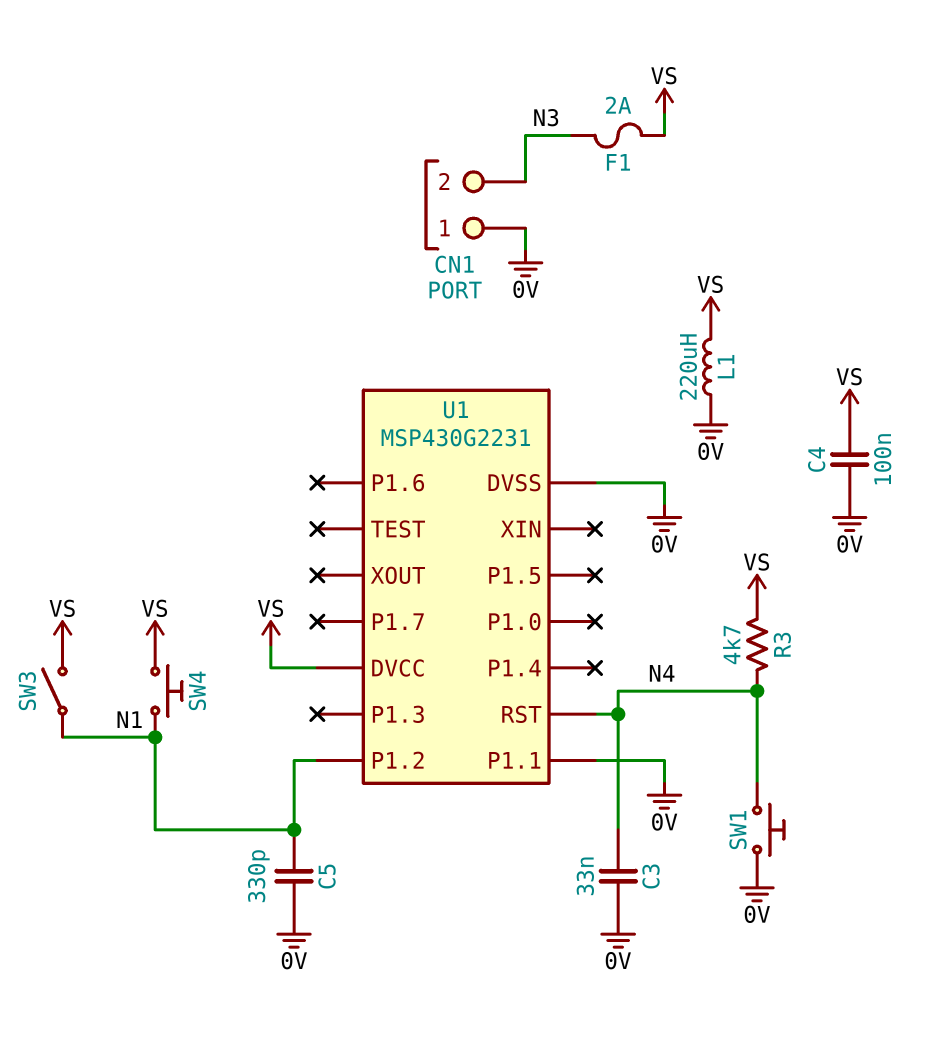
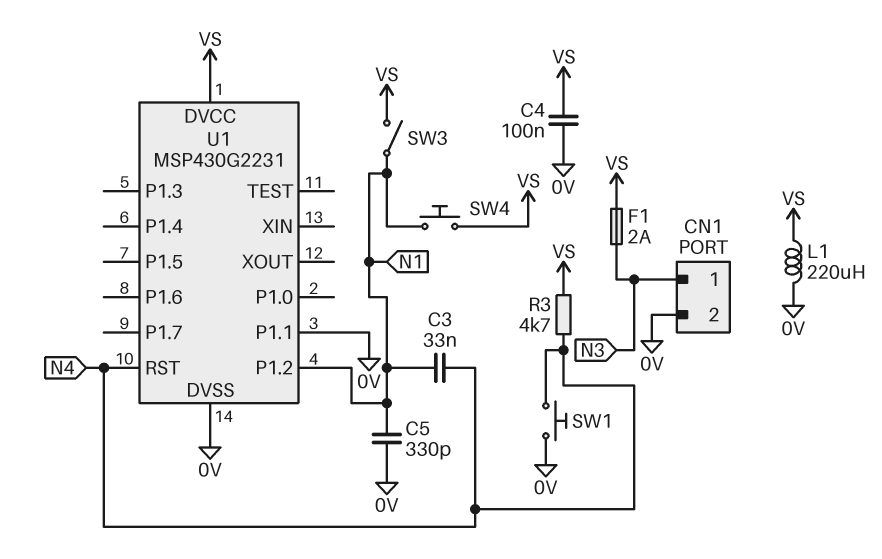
C3: 33nF (0V, N4) -> 33nF (N1, N4)
CN1 pin 1: 0V -> N3
CN1 pin 2: N3 -> 0V

